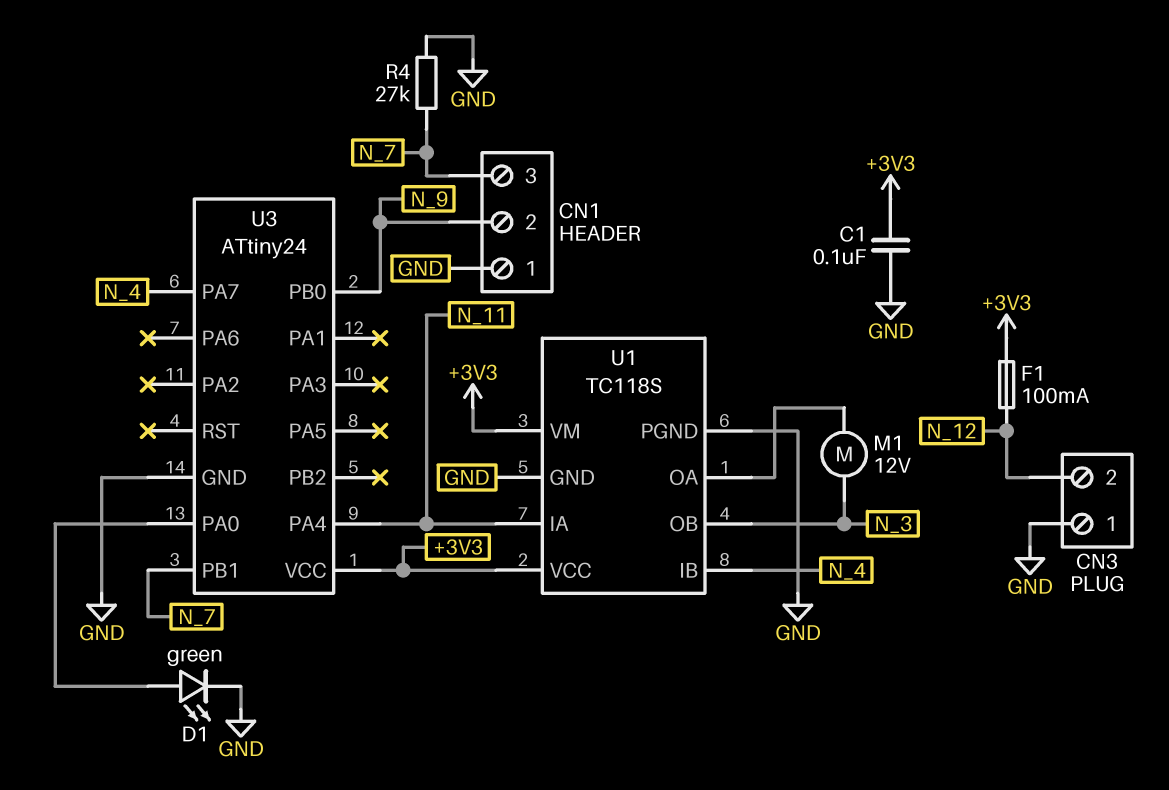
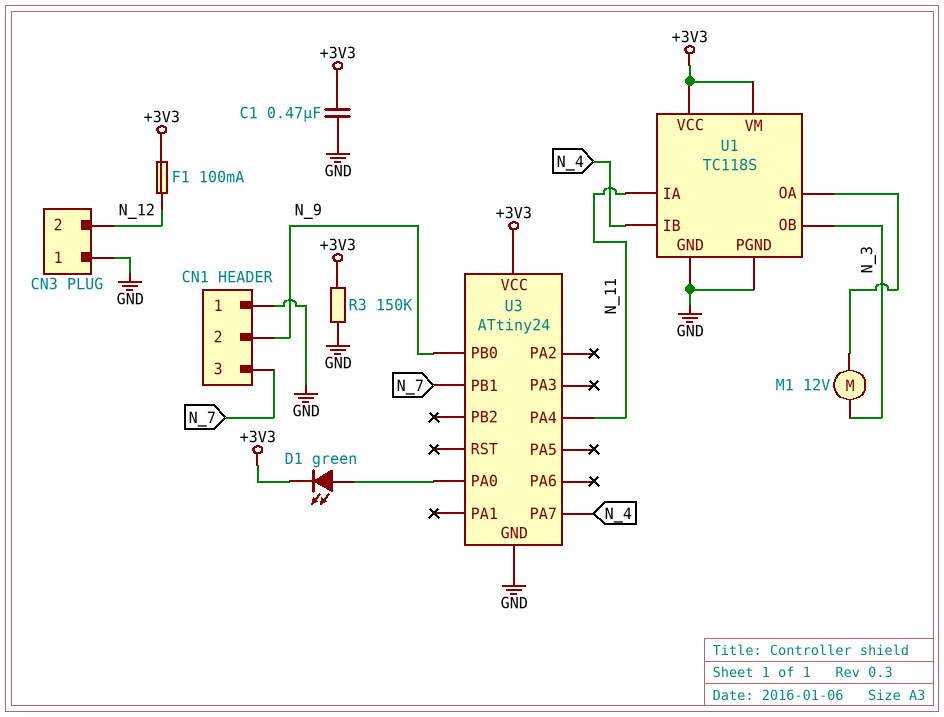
C1: 100nF (+3V3, GND) -> 470nF (+3V3, GND)
D1: LED green (A U3/PA0, K GND) -> LED green (A U3/PA0, K +3V3)
R3: none -> 150k (+3V3, GND)
R4: 27k (GND, N_7) -> none

